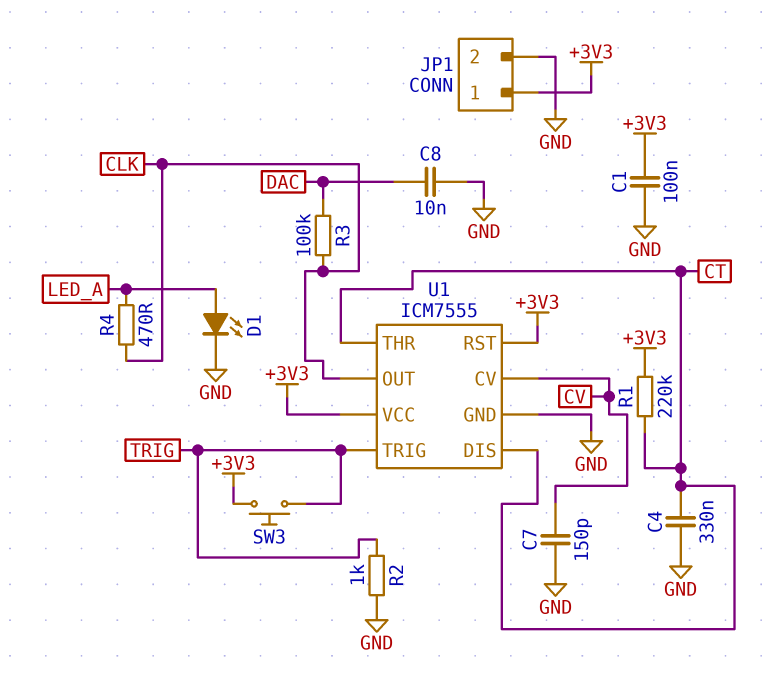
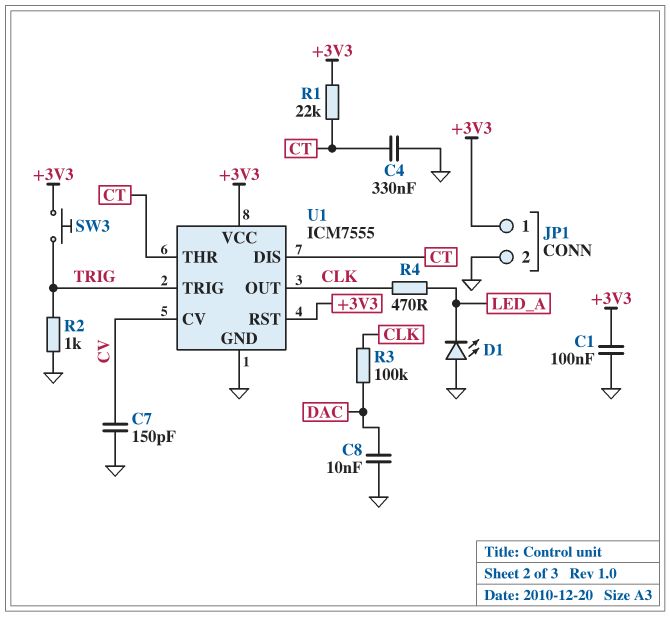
D1: LED (A LED_A, K GND) -> LED (A GND, K LED_A)
R1: 220k (+3V3, CT) -> 22k (+3V3, CT)

